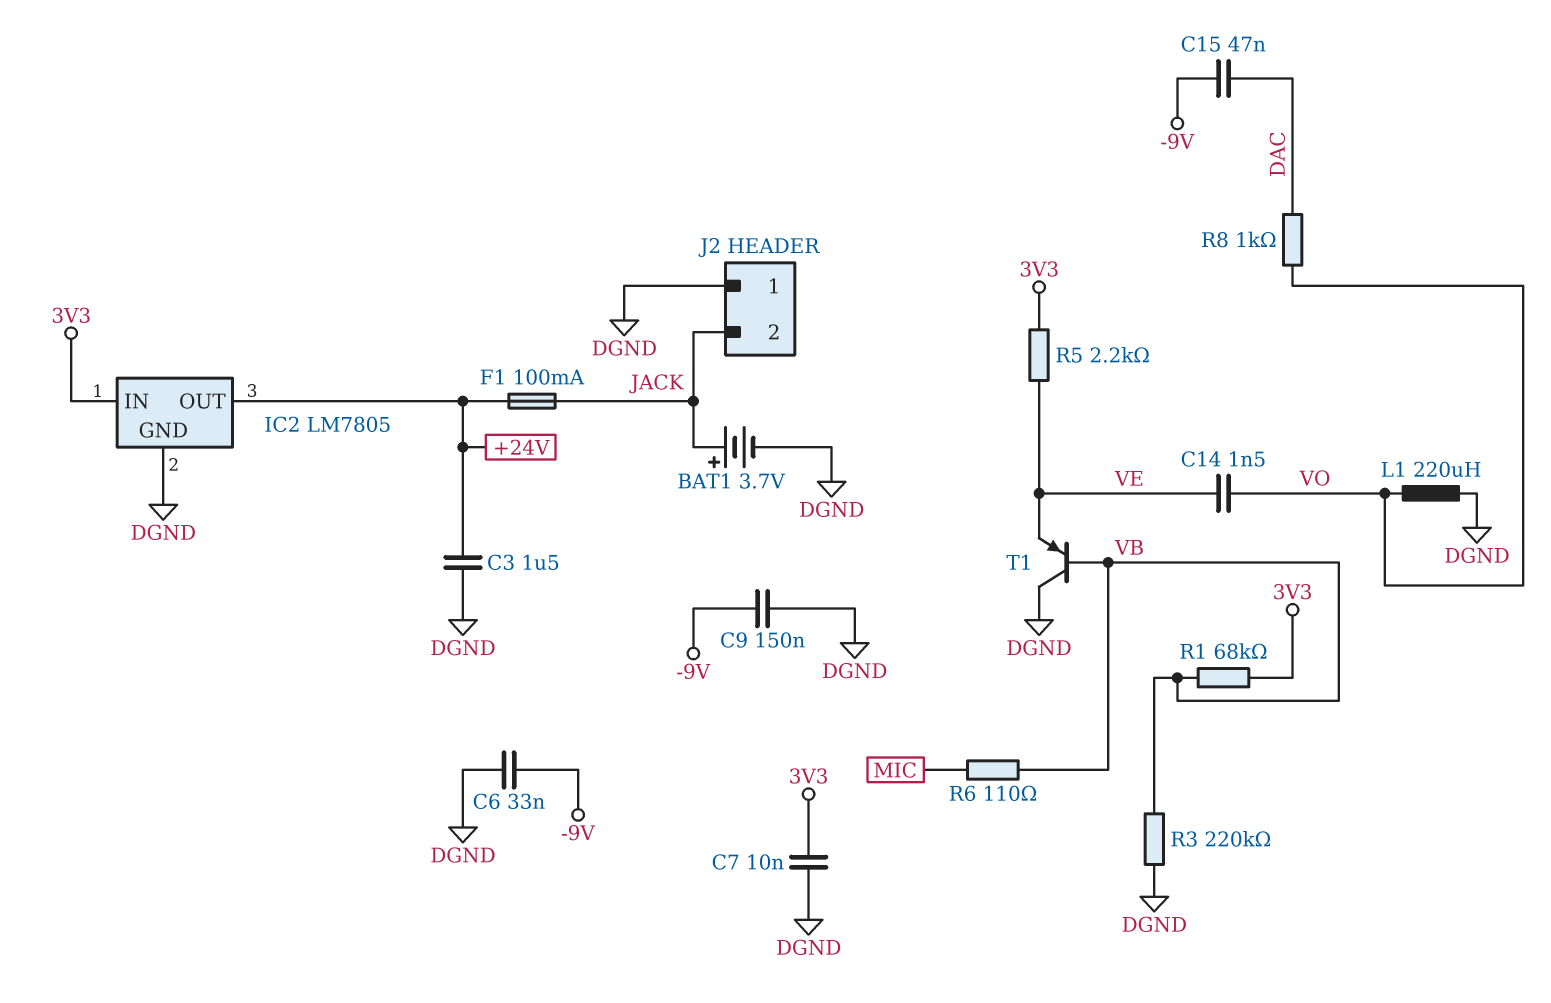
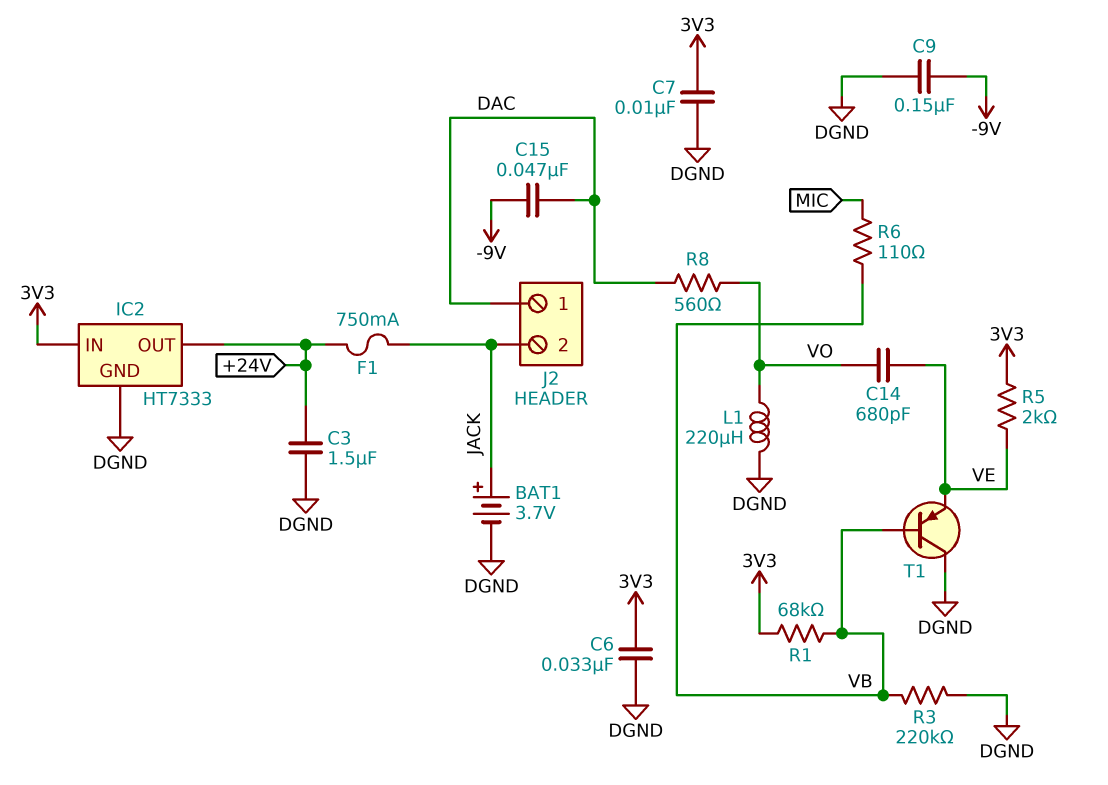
C6: 33nF (-9V, DGND) -> 33nF (3V3, DGND)
C14: 1.5nF (VE, VO) -> 680pF (VE, VO)
F1: 100mA (+24V, JACK) -> 750mA (+24V, JACK)
IC2: LM7805 -> HT7333
J2 pin 1: DGND -> DAC
R5: 2.2k (3V3, VE) -> 2k (3V3, VE)
R8: 1k (DAC, VO) -> 560 (DAC, VO)

